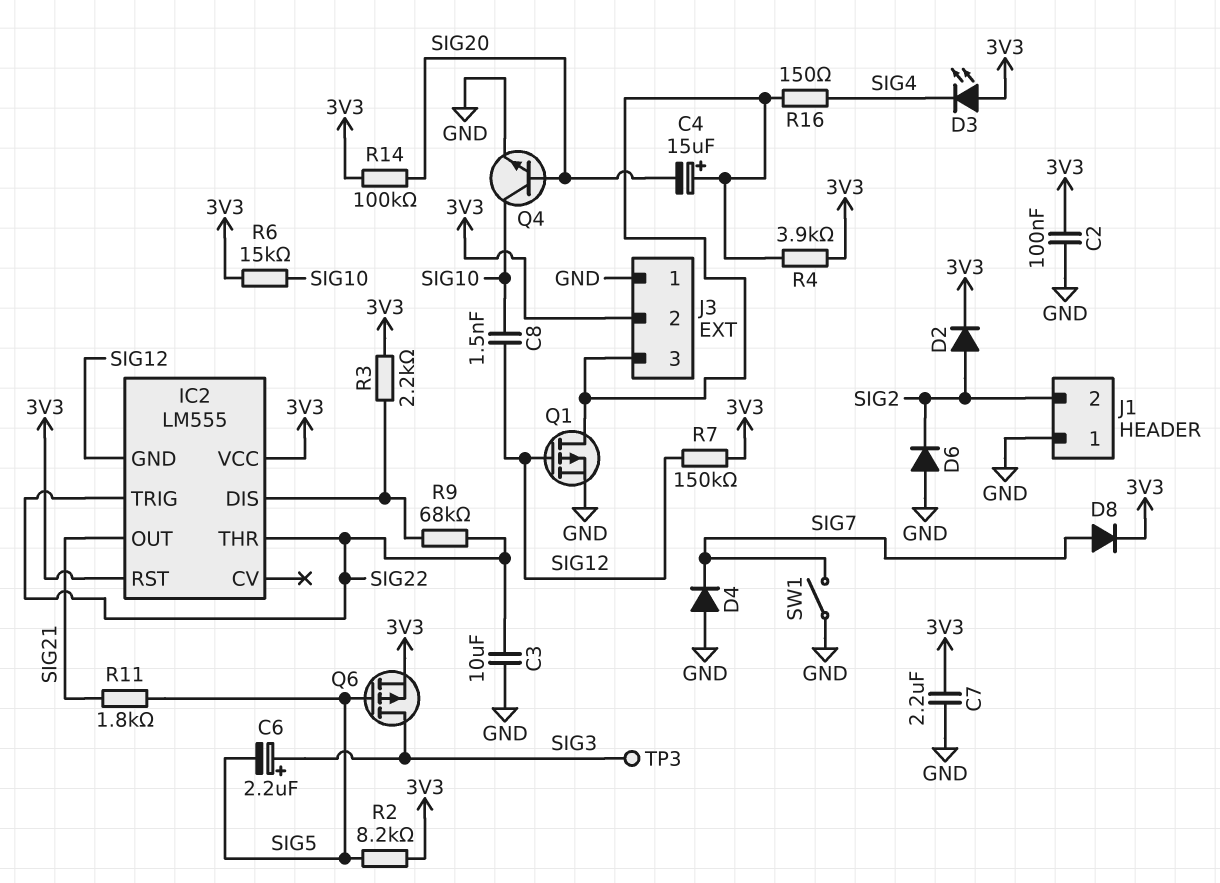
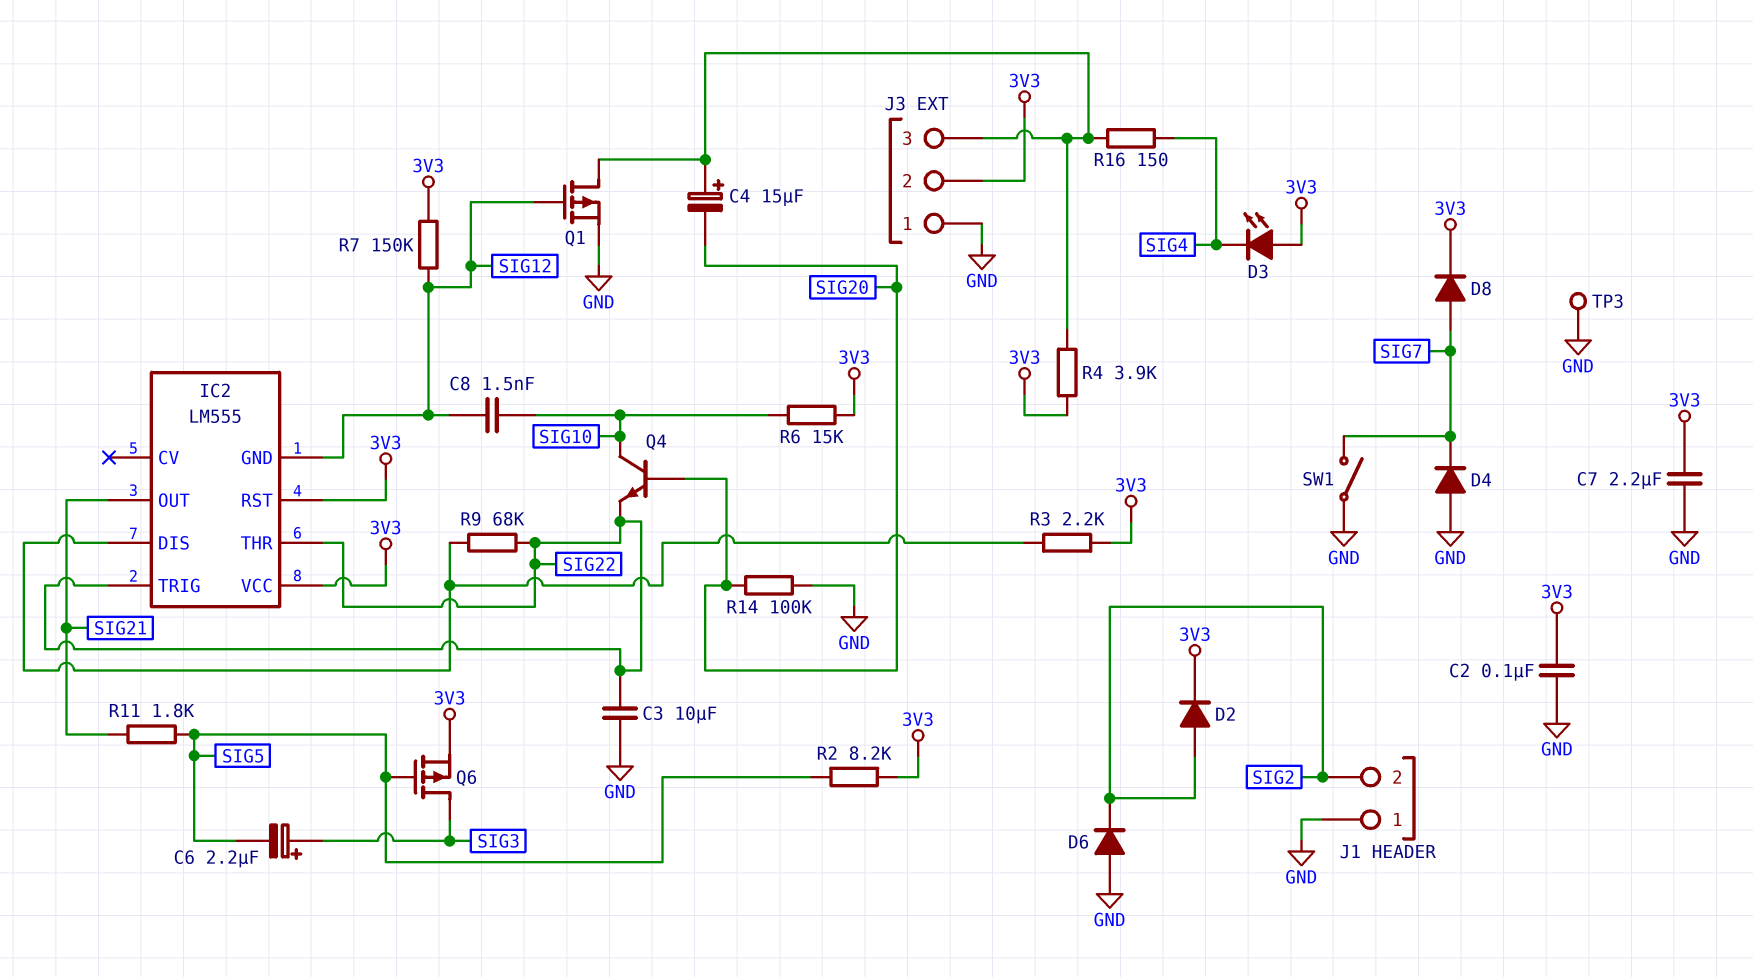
Q4: NPN (B SIG20, C SIG10, E GND) -> NPN (B SIG20, C SIG10, E SIG22)
R14: 100k (3V3, SIG20) -> 100k (GND, SIG20)
TP3: test point (SIG3) -> test point (GND)

